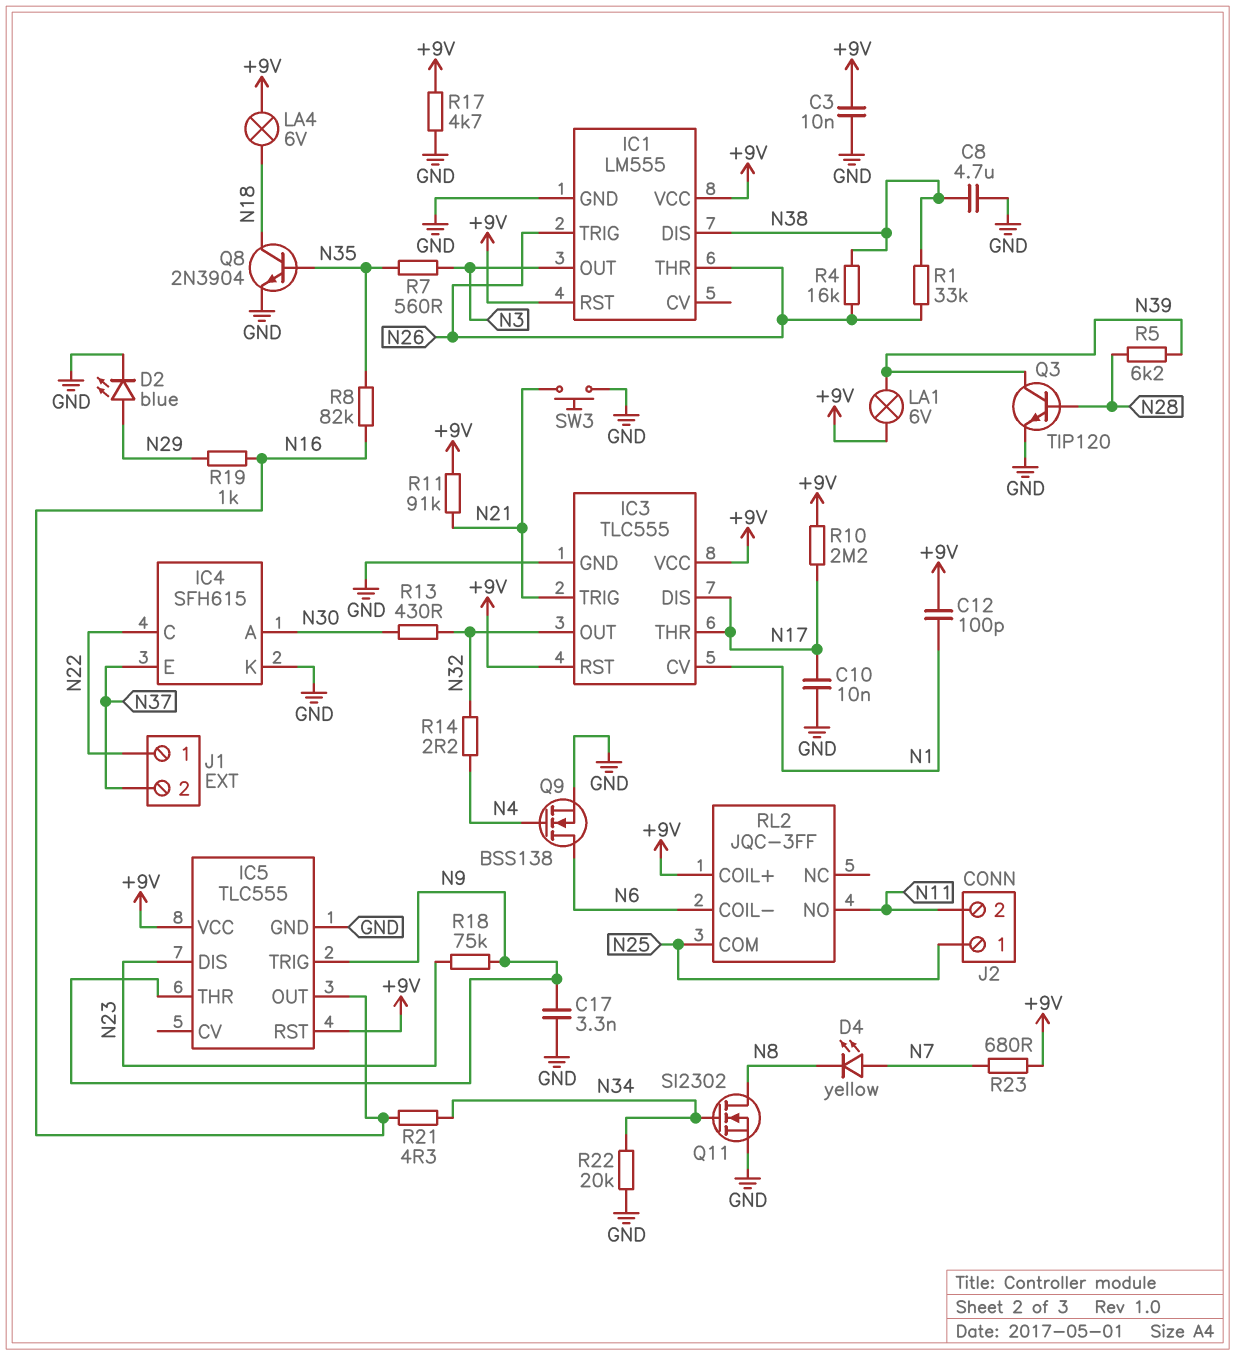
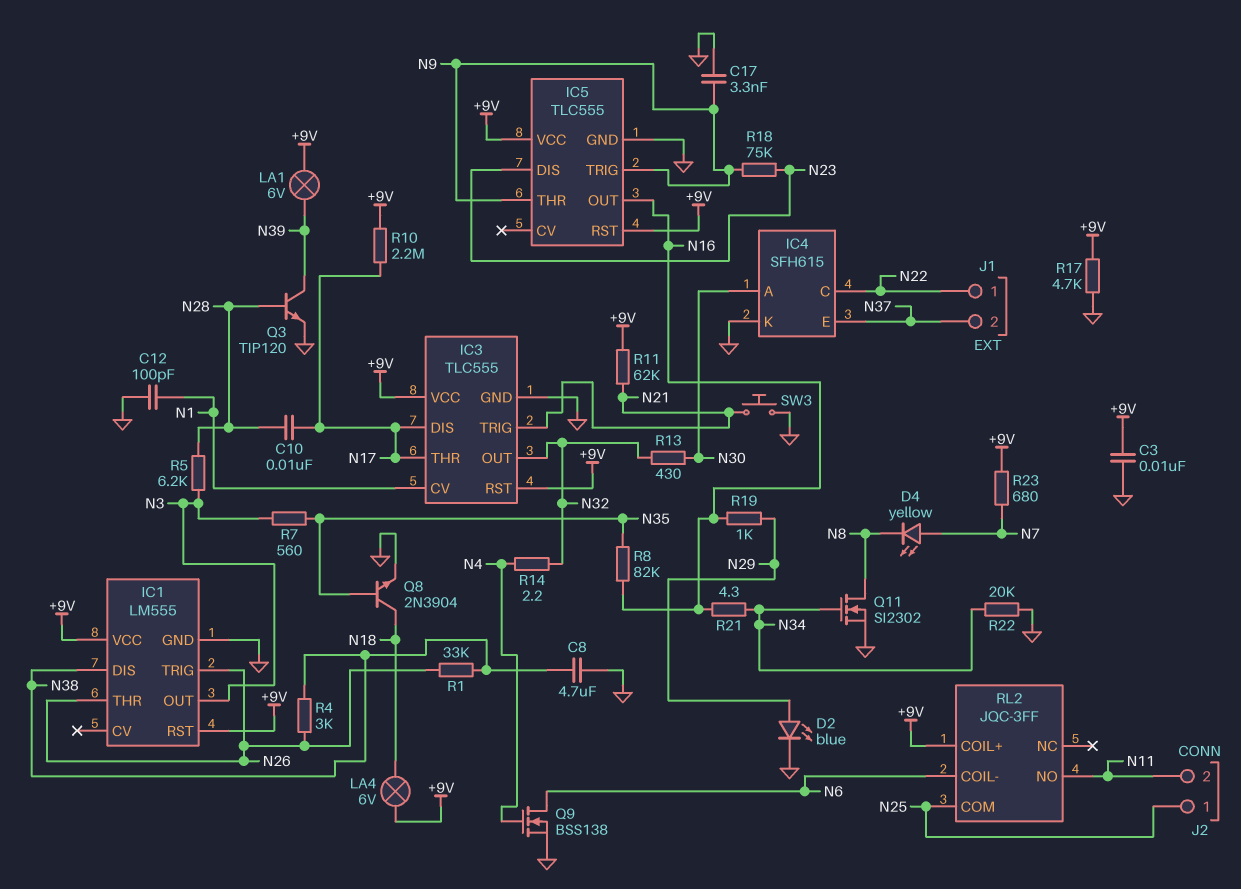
C10: 10nF (GND, N17) -> 10nF (N17, N28)
C12: 100pF (+9V, N1) -> 100pF (GND, N1)
R4: 16k (N26, N38) -> 3k (N26, N38)
R5: 6.2k (N28, N39) -> 6.2k (N3, N28)
R11: 91k (+9V, N21) -> 62k (+9V, N21)

